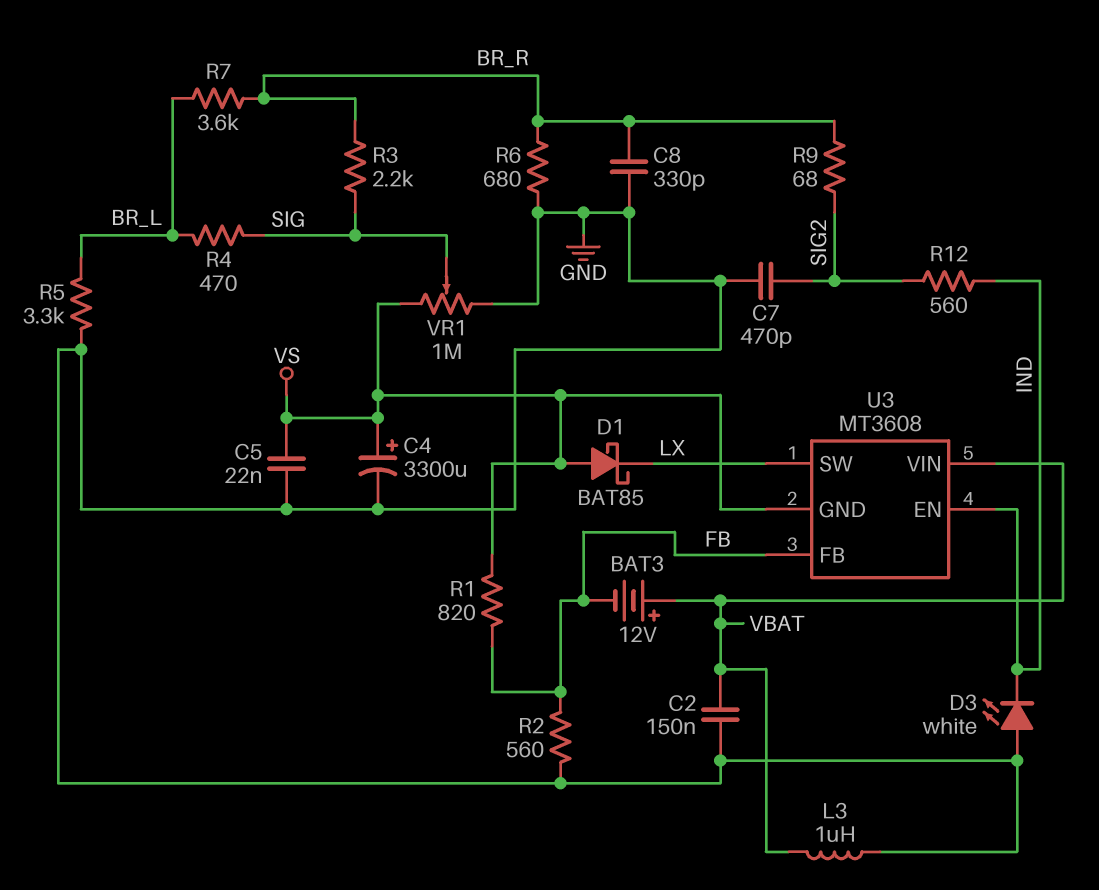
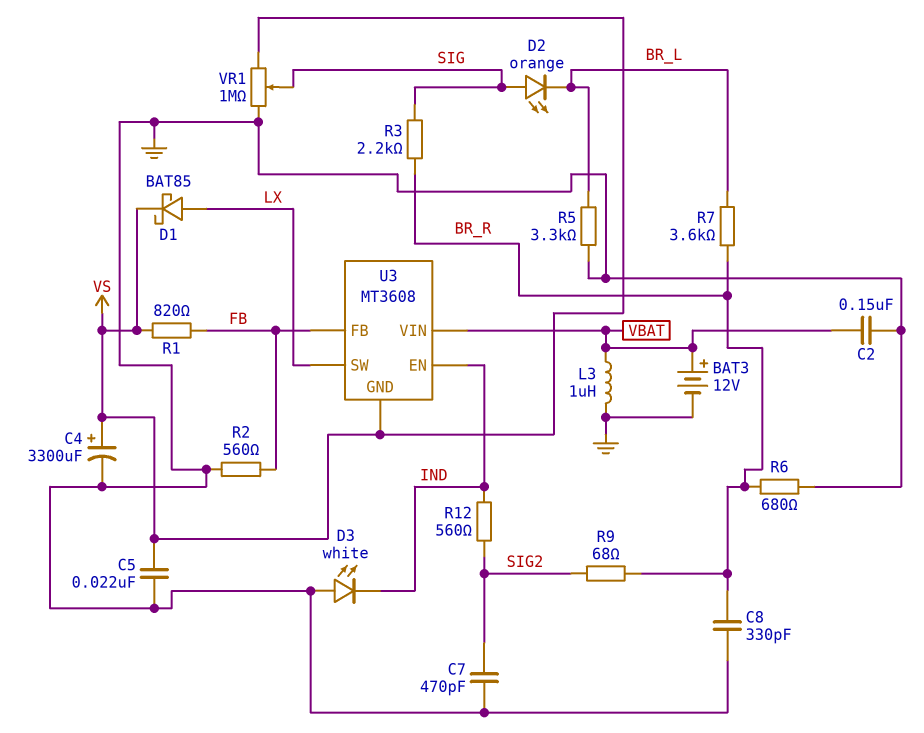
BAT3: 12V (plus VBAT, minus FB) -> 12V (plus VBAT, minus GND)
D1: schottky BAT85 (A VS, K LX) -> schottky BAT85 (A LX, K VS)
D2: none -> LED orange (A SIG, K BR_L)
R4: 470 (BR_L, SIG) -> none

